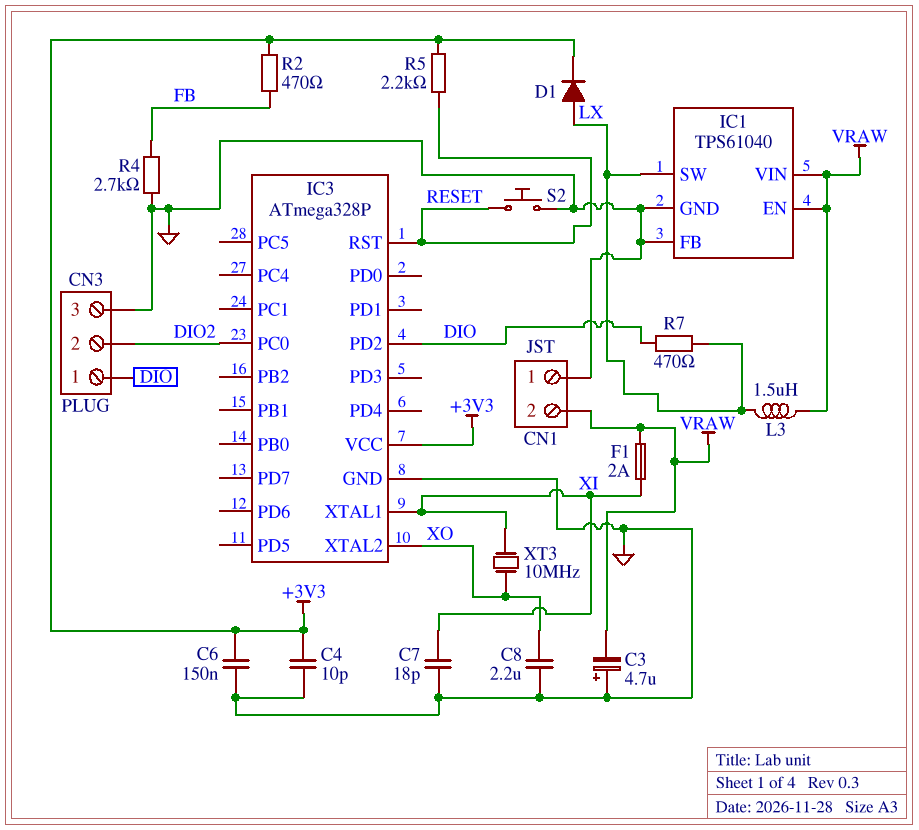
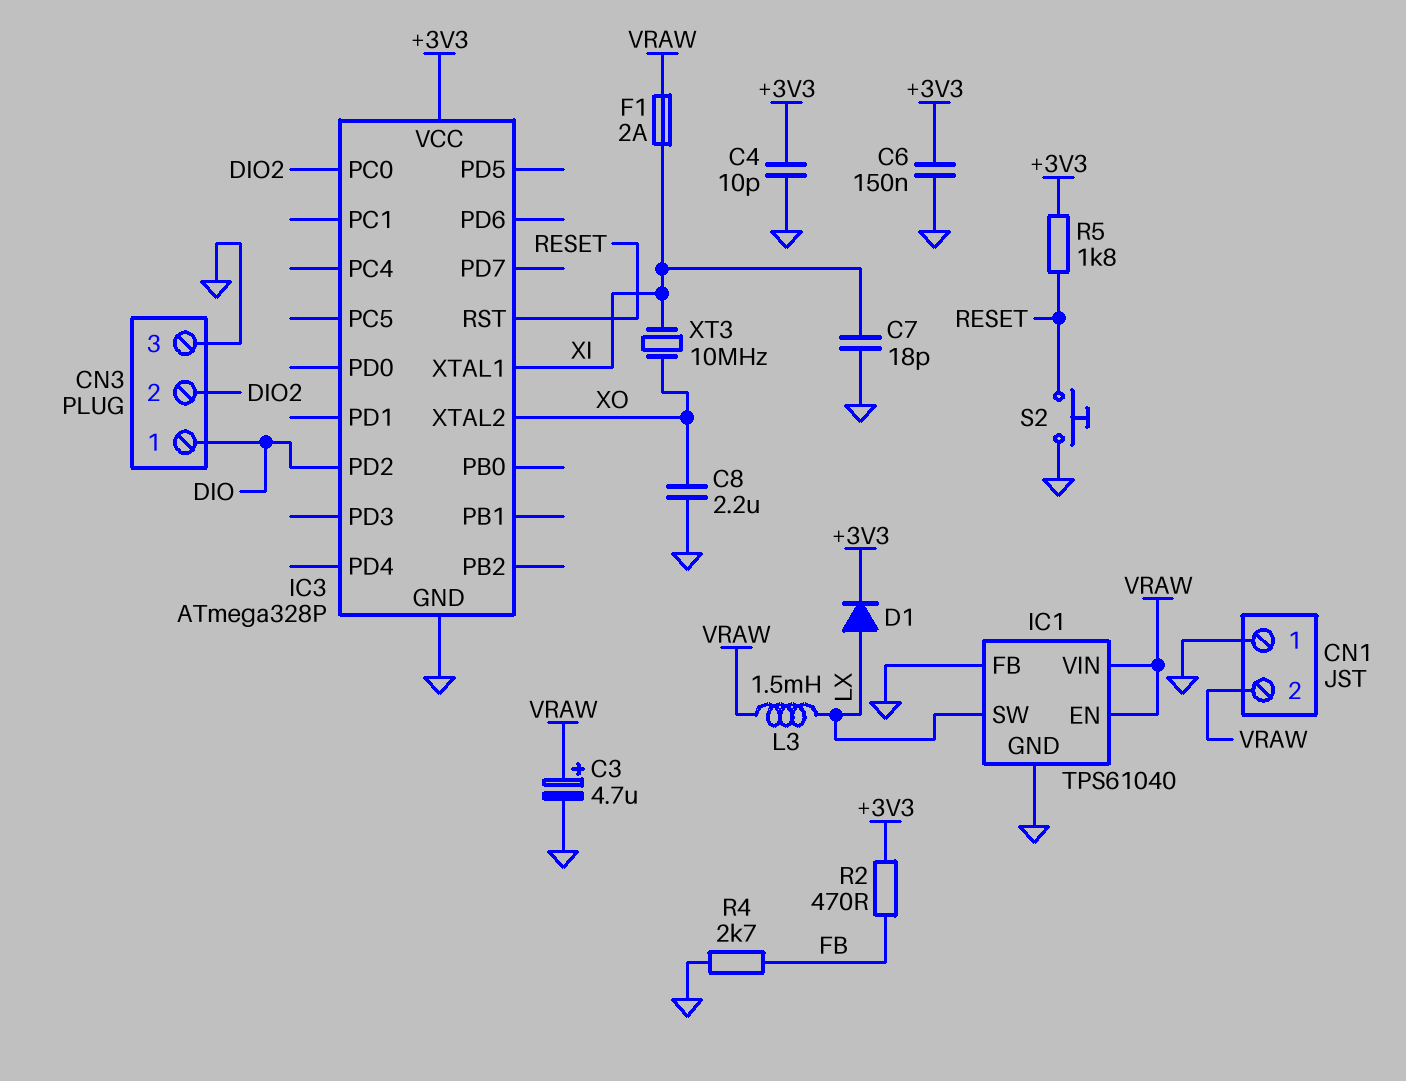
C3: 4.7uF (plus GND, minus VRAW) -> 4.7uF (plus VRAW, minus GND)
L3: 1.5uH (LX, VRAW) -> 1.5mH (LX, VRAW)
R5: 2.2k (+3V3, RESET) -> 1.8k (+3V3, RESET)
R7: 470 (DIO, LX) -> none

